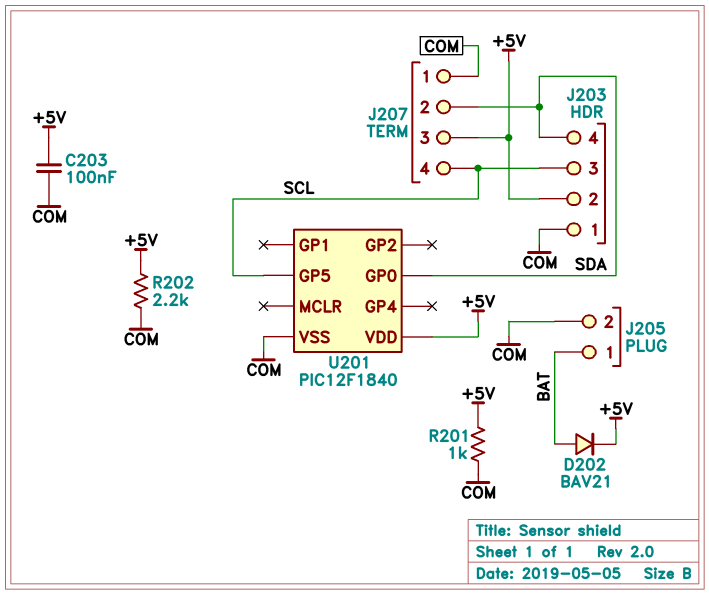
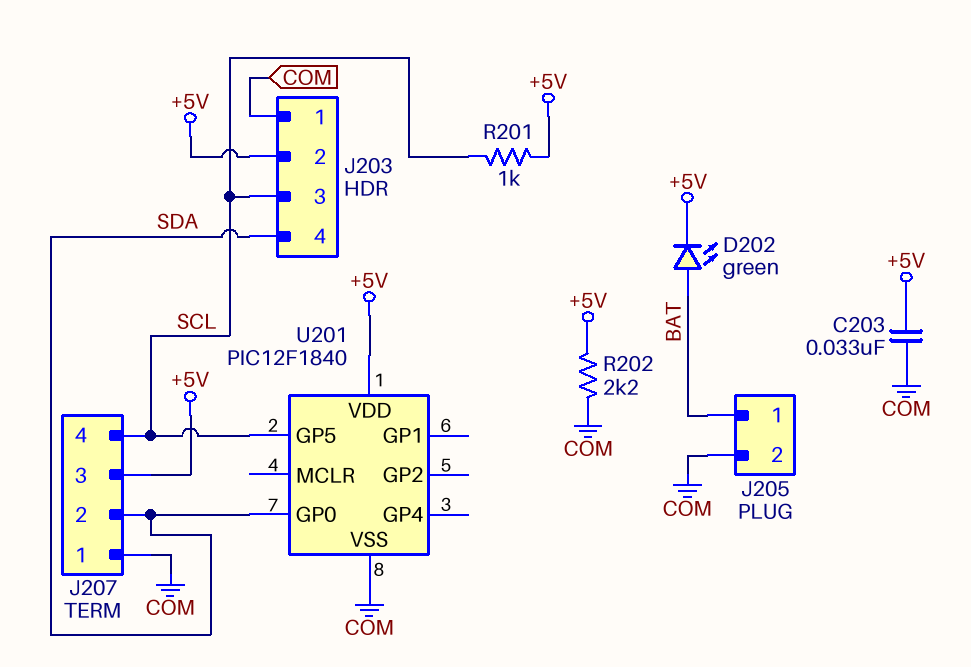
C203: 100nF (+5V, COM) -> 33nF (+5V, COM)
D202: diode BAV21 (A BAT, K +5V) -> LED green (A BAT, K +5V)
R201: 1k (+5V, COM) -> 1k (+5V, SCL)

